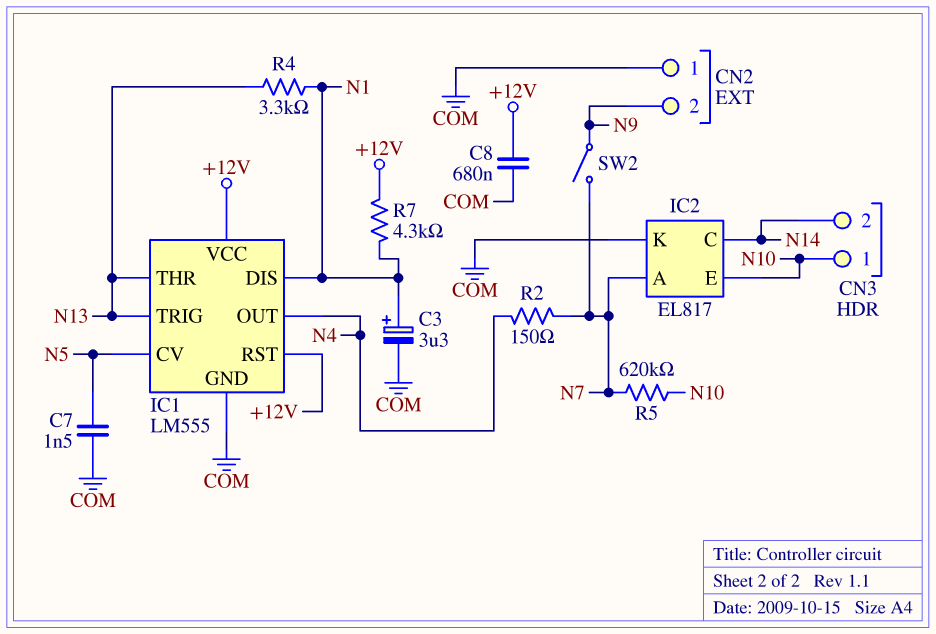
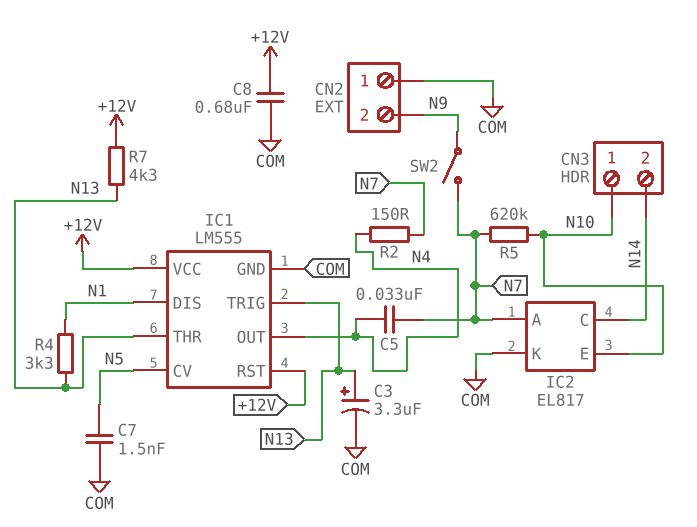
C3: 3.3uF (plus N1, minus COM) -> 3.3uF (plus N13, minus COM)
C5: none -> 33nF (N4, N7)
R7: 4.3k (+12V, N1) -> 4.3k (+12V, N13)

